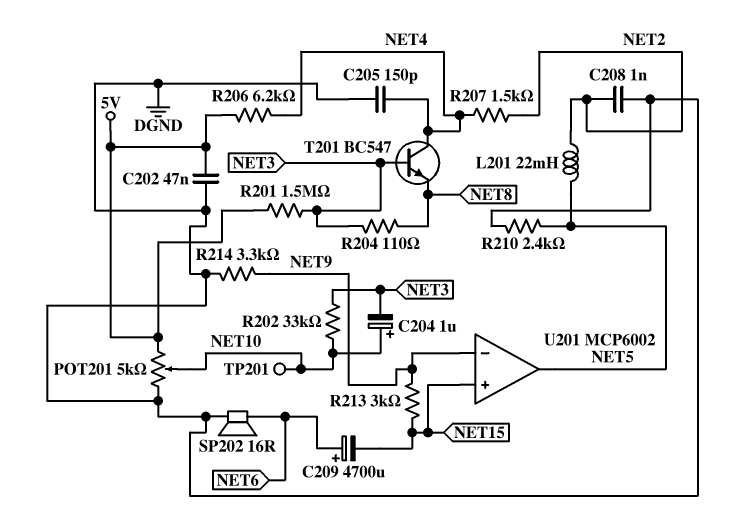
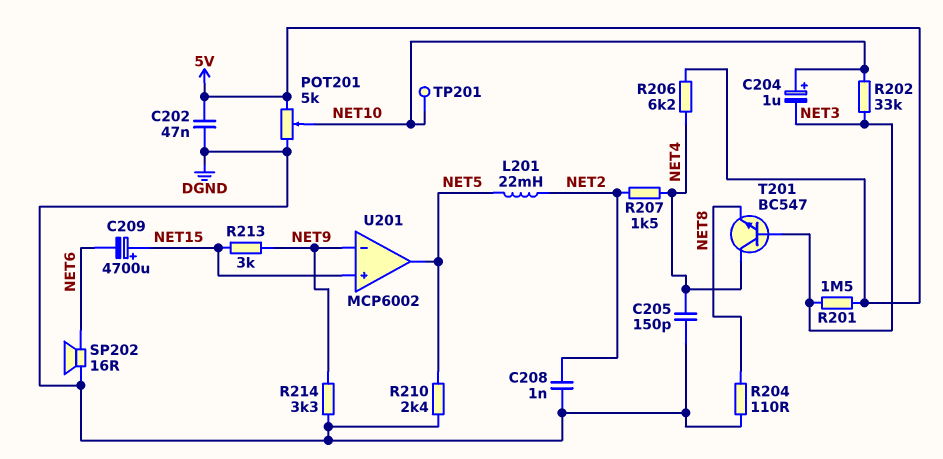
C209: 4700uF (plus NET6, minus NET15) -> 4700uF (plus NET15, minus NET6)
R204: 110 (NET3, NET8) -> 110 (DGND, NET8)

